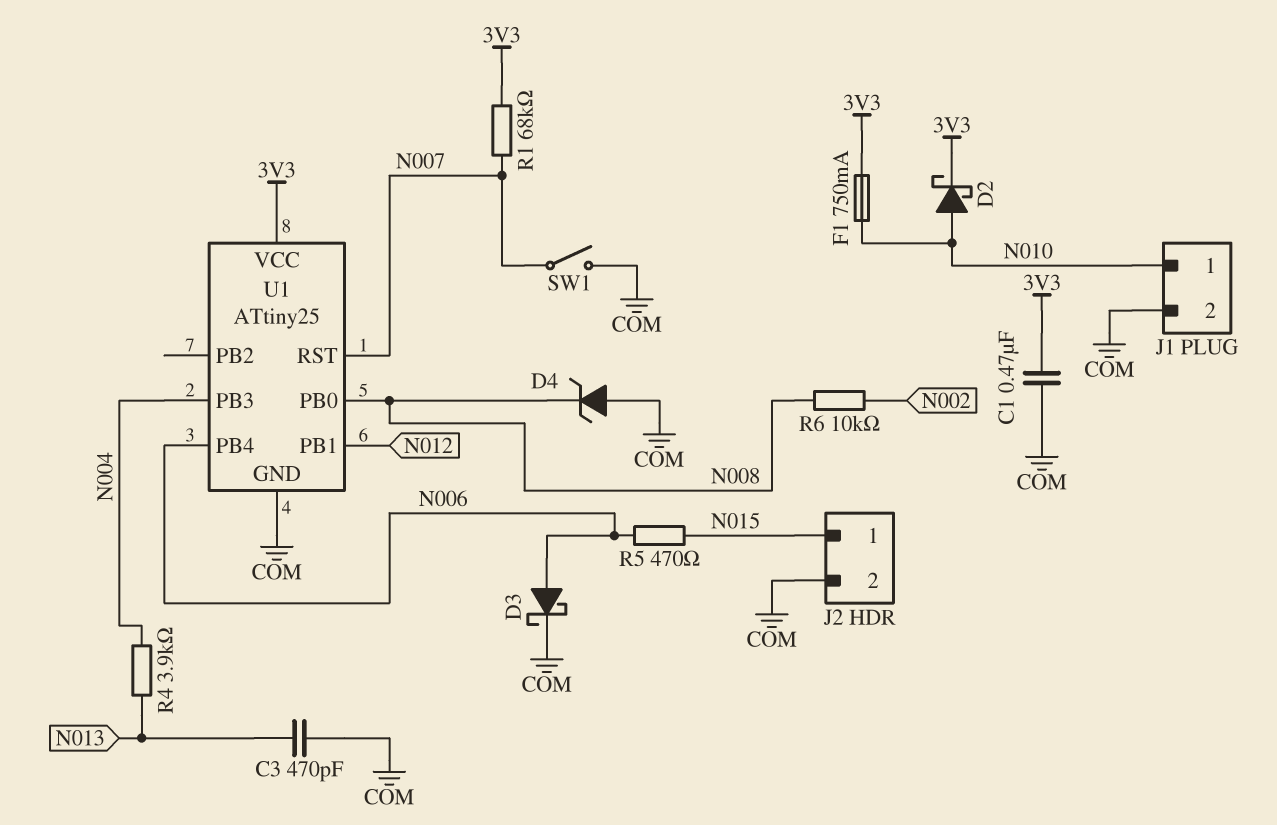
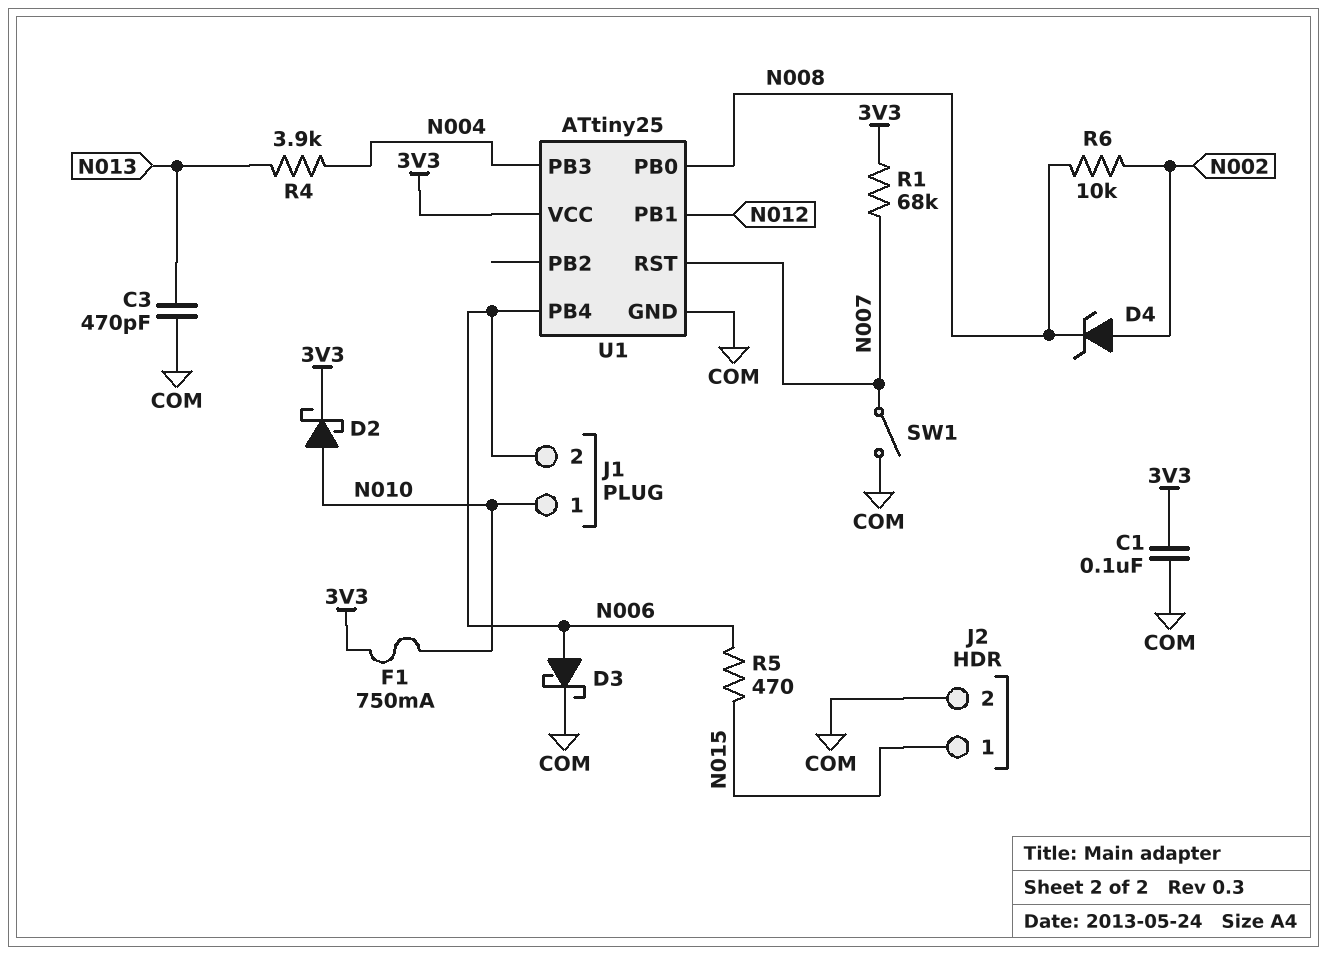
C1: 470nF (3V3, COM) -> 100nF (3V3, COM)
D4: zener (A COM, K N008) -> zener (A N002, K N008)
J1 pin 2: COM -> N006

